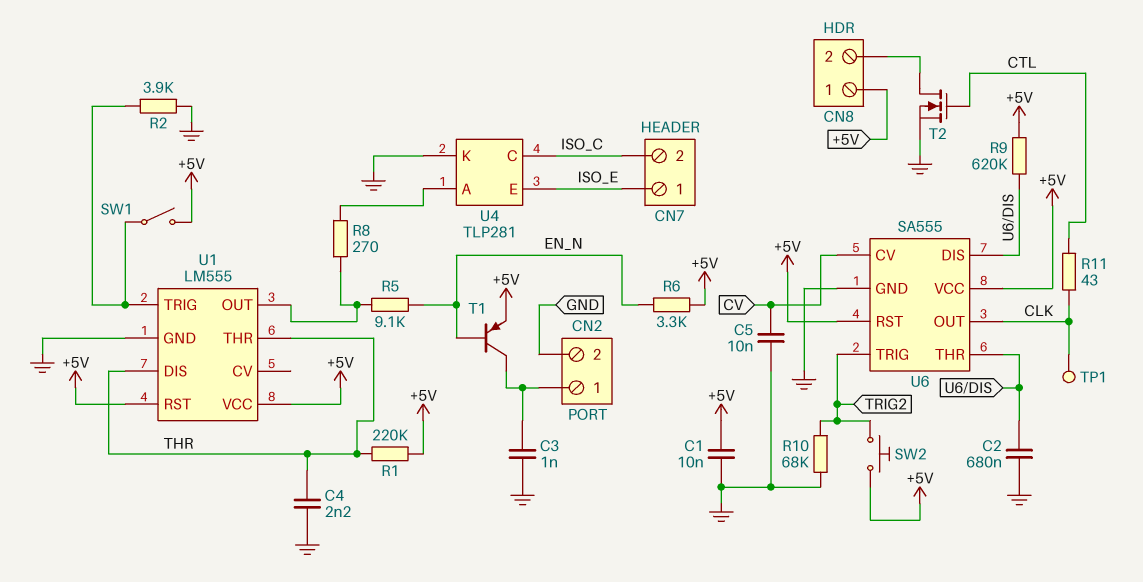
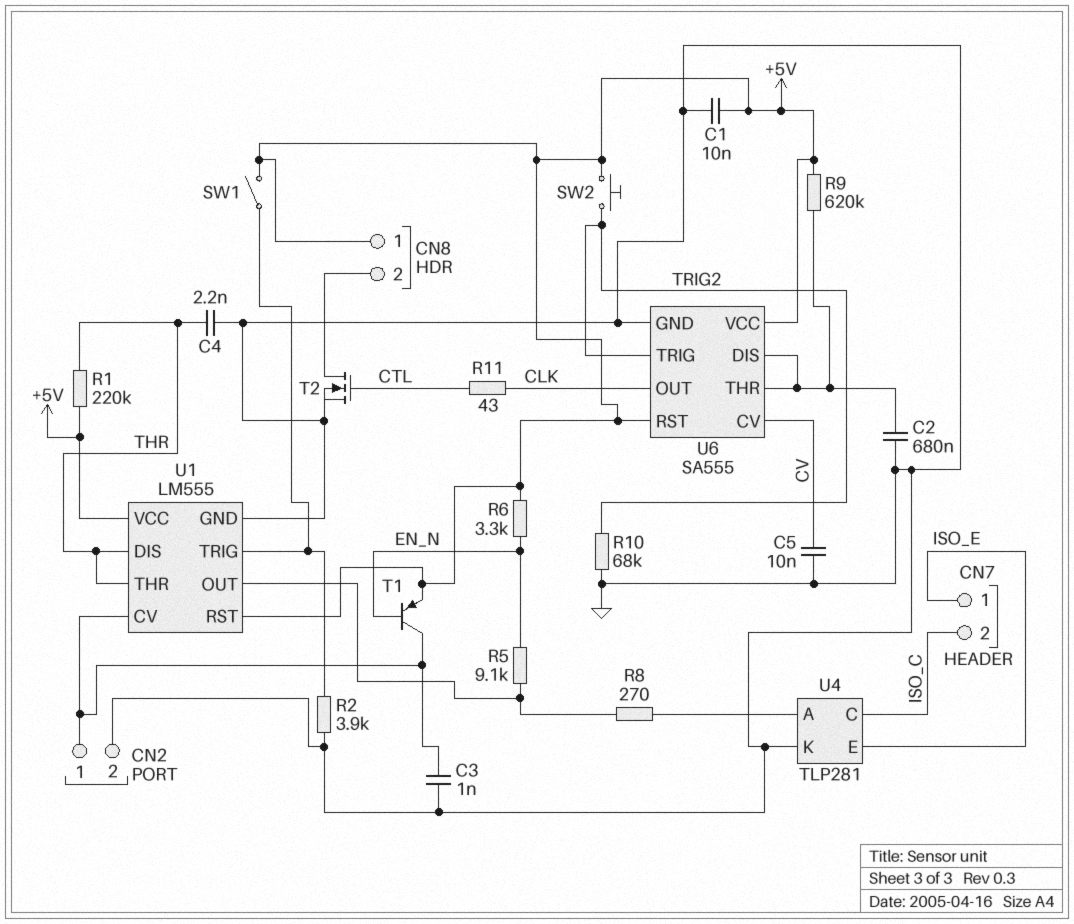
TP1: test point (CLK) -> none
U1 pin CV: none -> CN2/1

